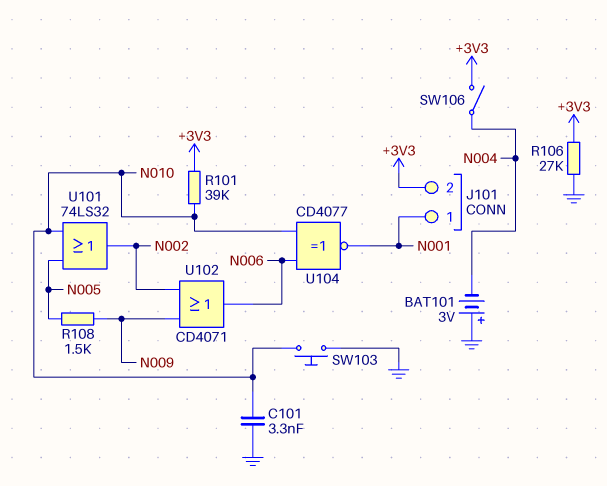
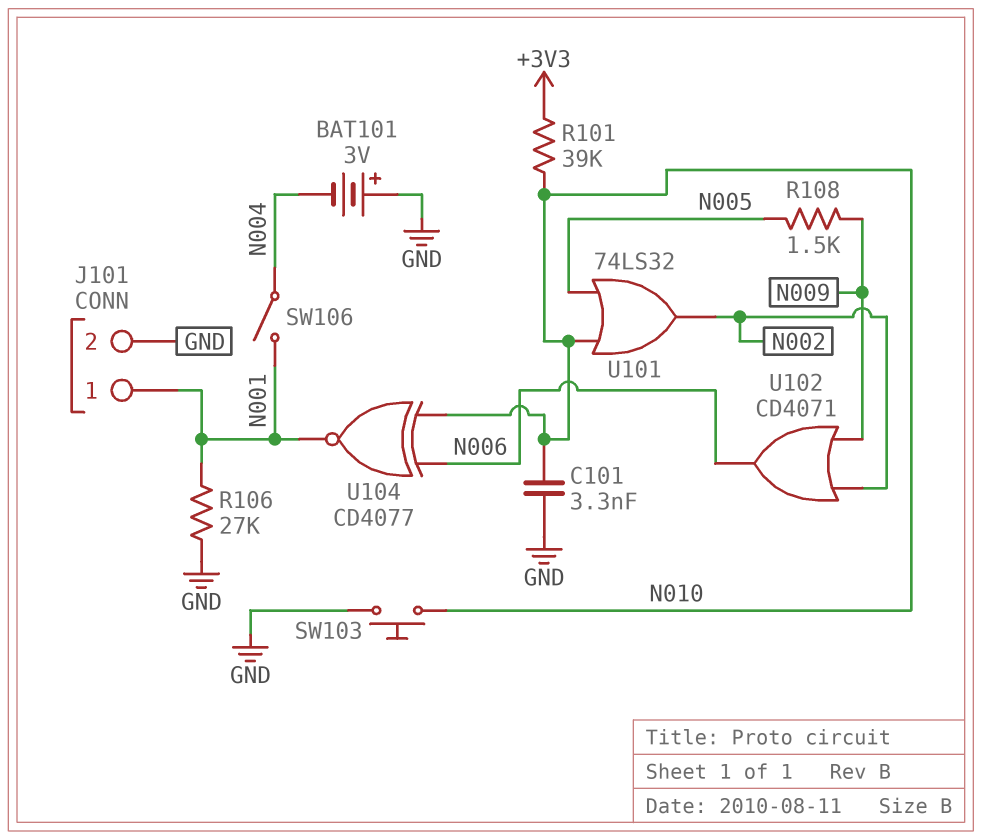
J101 pin 2: +3V3 -> GND
R106: 27k (+3V3, GND) -> 27k (GND, N001)
SW106: switch (+3V3, N004) -> switch (N001, N004)

